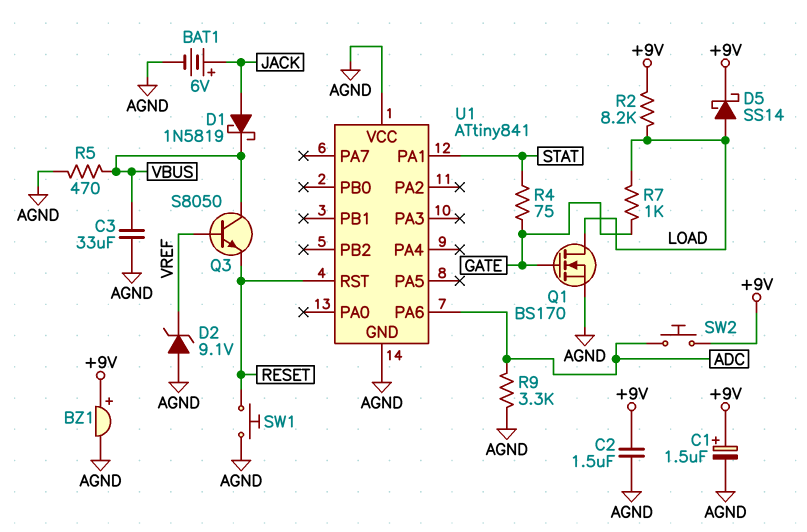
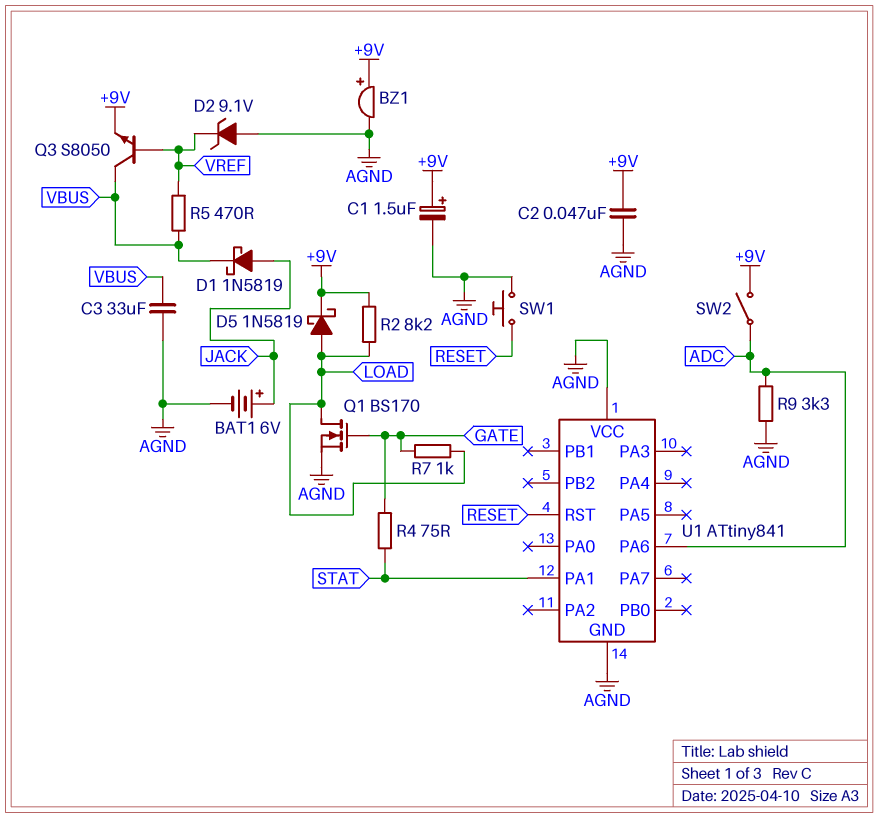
C2: 1.5uF (+9V, AGND) -> 47nF (+9V, AGND)
D5: schottky SS14 (A LOAD, K +9V) -> schottky 1N5819 (A LOAD, K +9V)
Q3: NPN S8050 (B VREF, C VBUS, E RESET) -> NPN S8050 (B VREF, C VBUS, E +9V)
R5: 470 (AGND, VBUS) -> 470 (VBUS, VREF)
SW2: button (+9V, ADC) -> switch (+9V, ADC)

